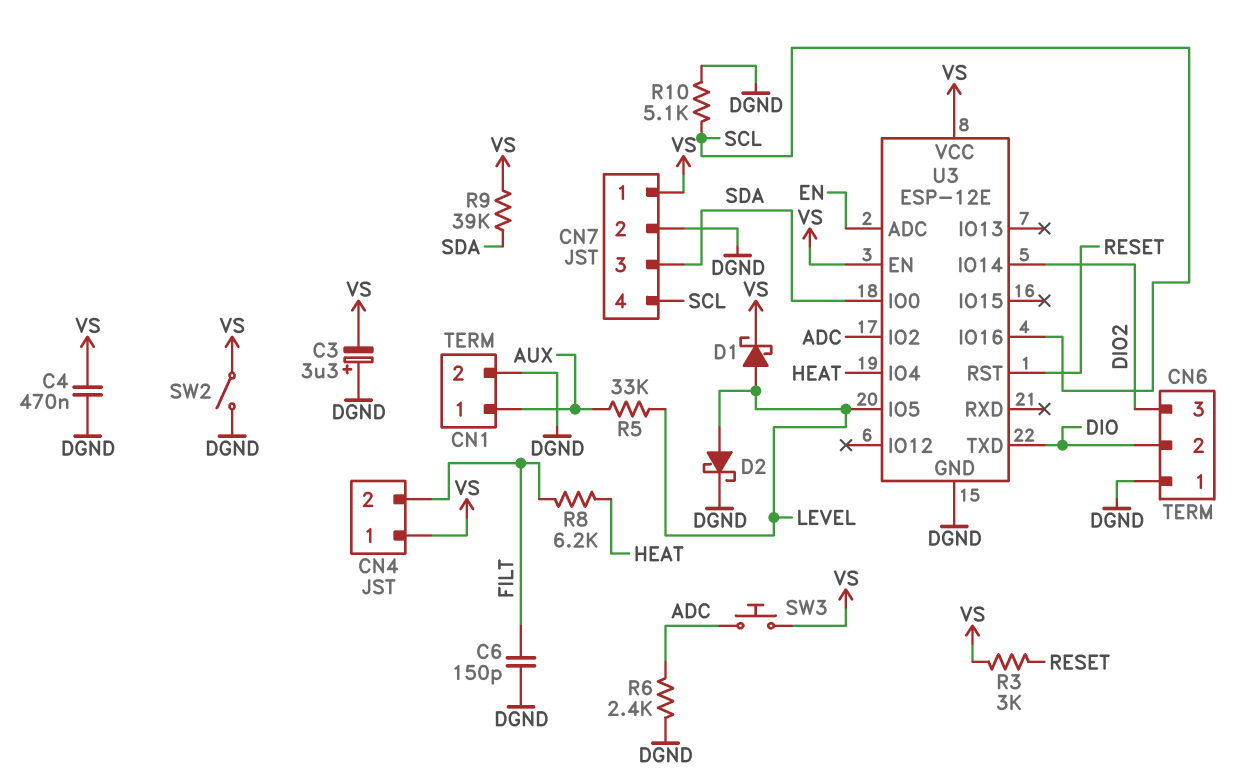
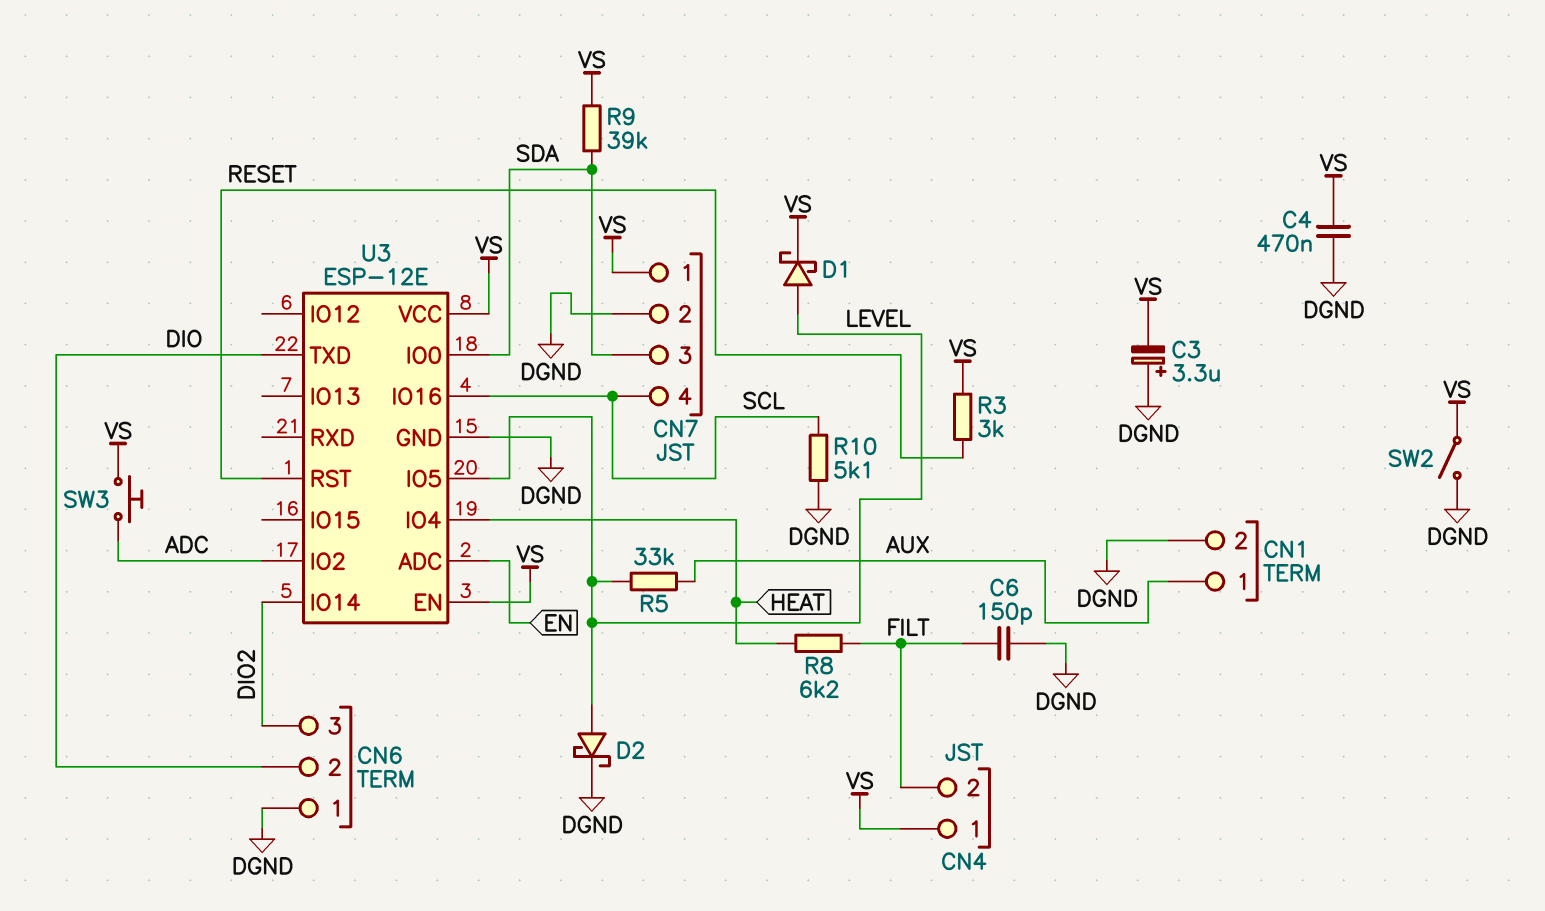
R6: 2.4k (ADC, DGND) -> none

